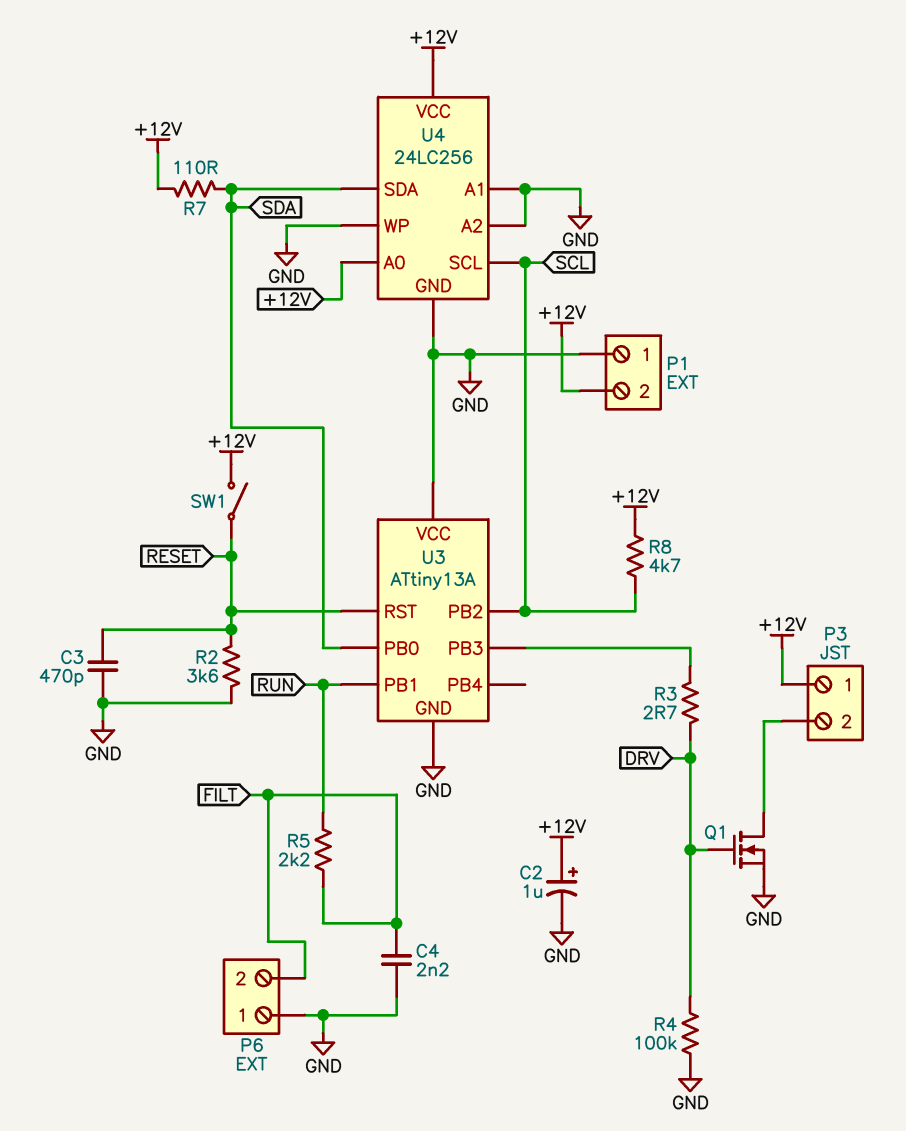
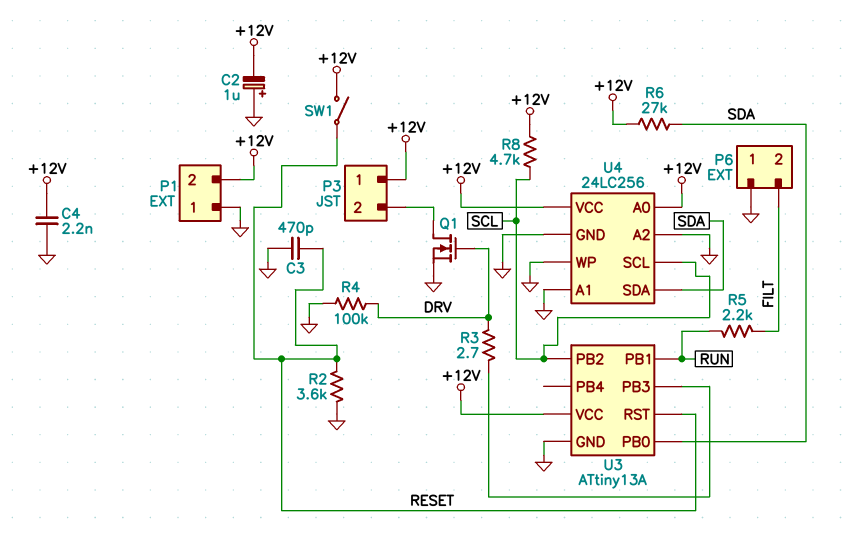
C2: 1uF (plus +12V, minus GND) -> 1uF (plus GND, minus +12V)
C4: 2.2nF (FILT, GND) -> 2.2nF (+12V, GND)
R6: none -> 27k (+12V, SDA)
R7: 110 (+12V, SDA) -> none
U3 pin VCC: GND -> +12V

